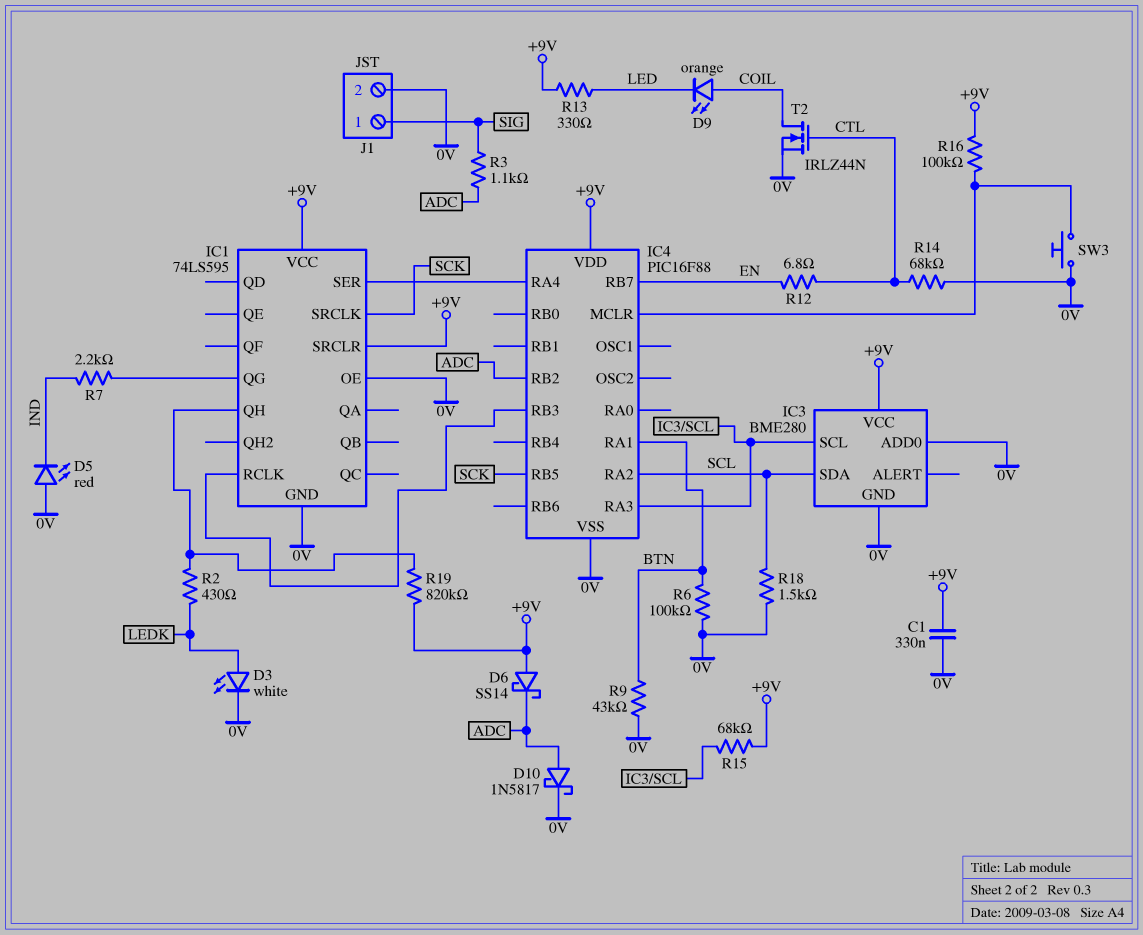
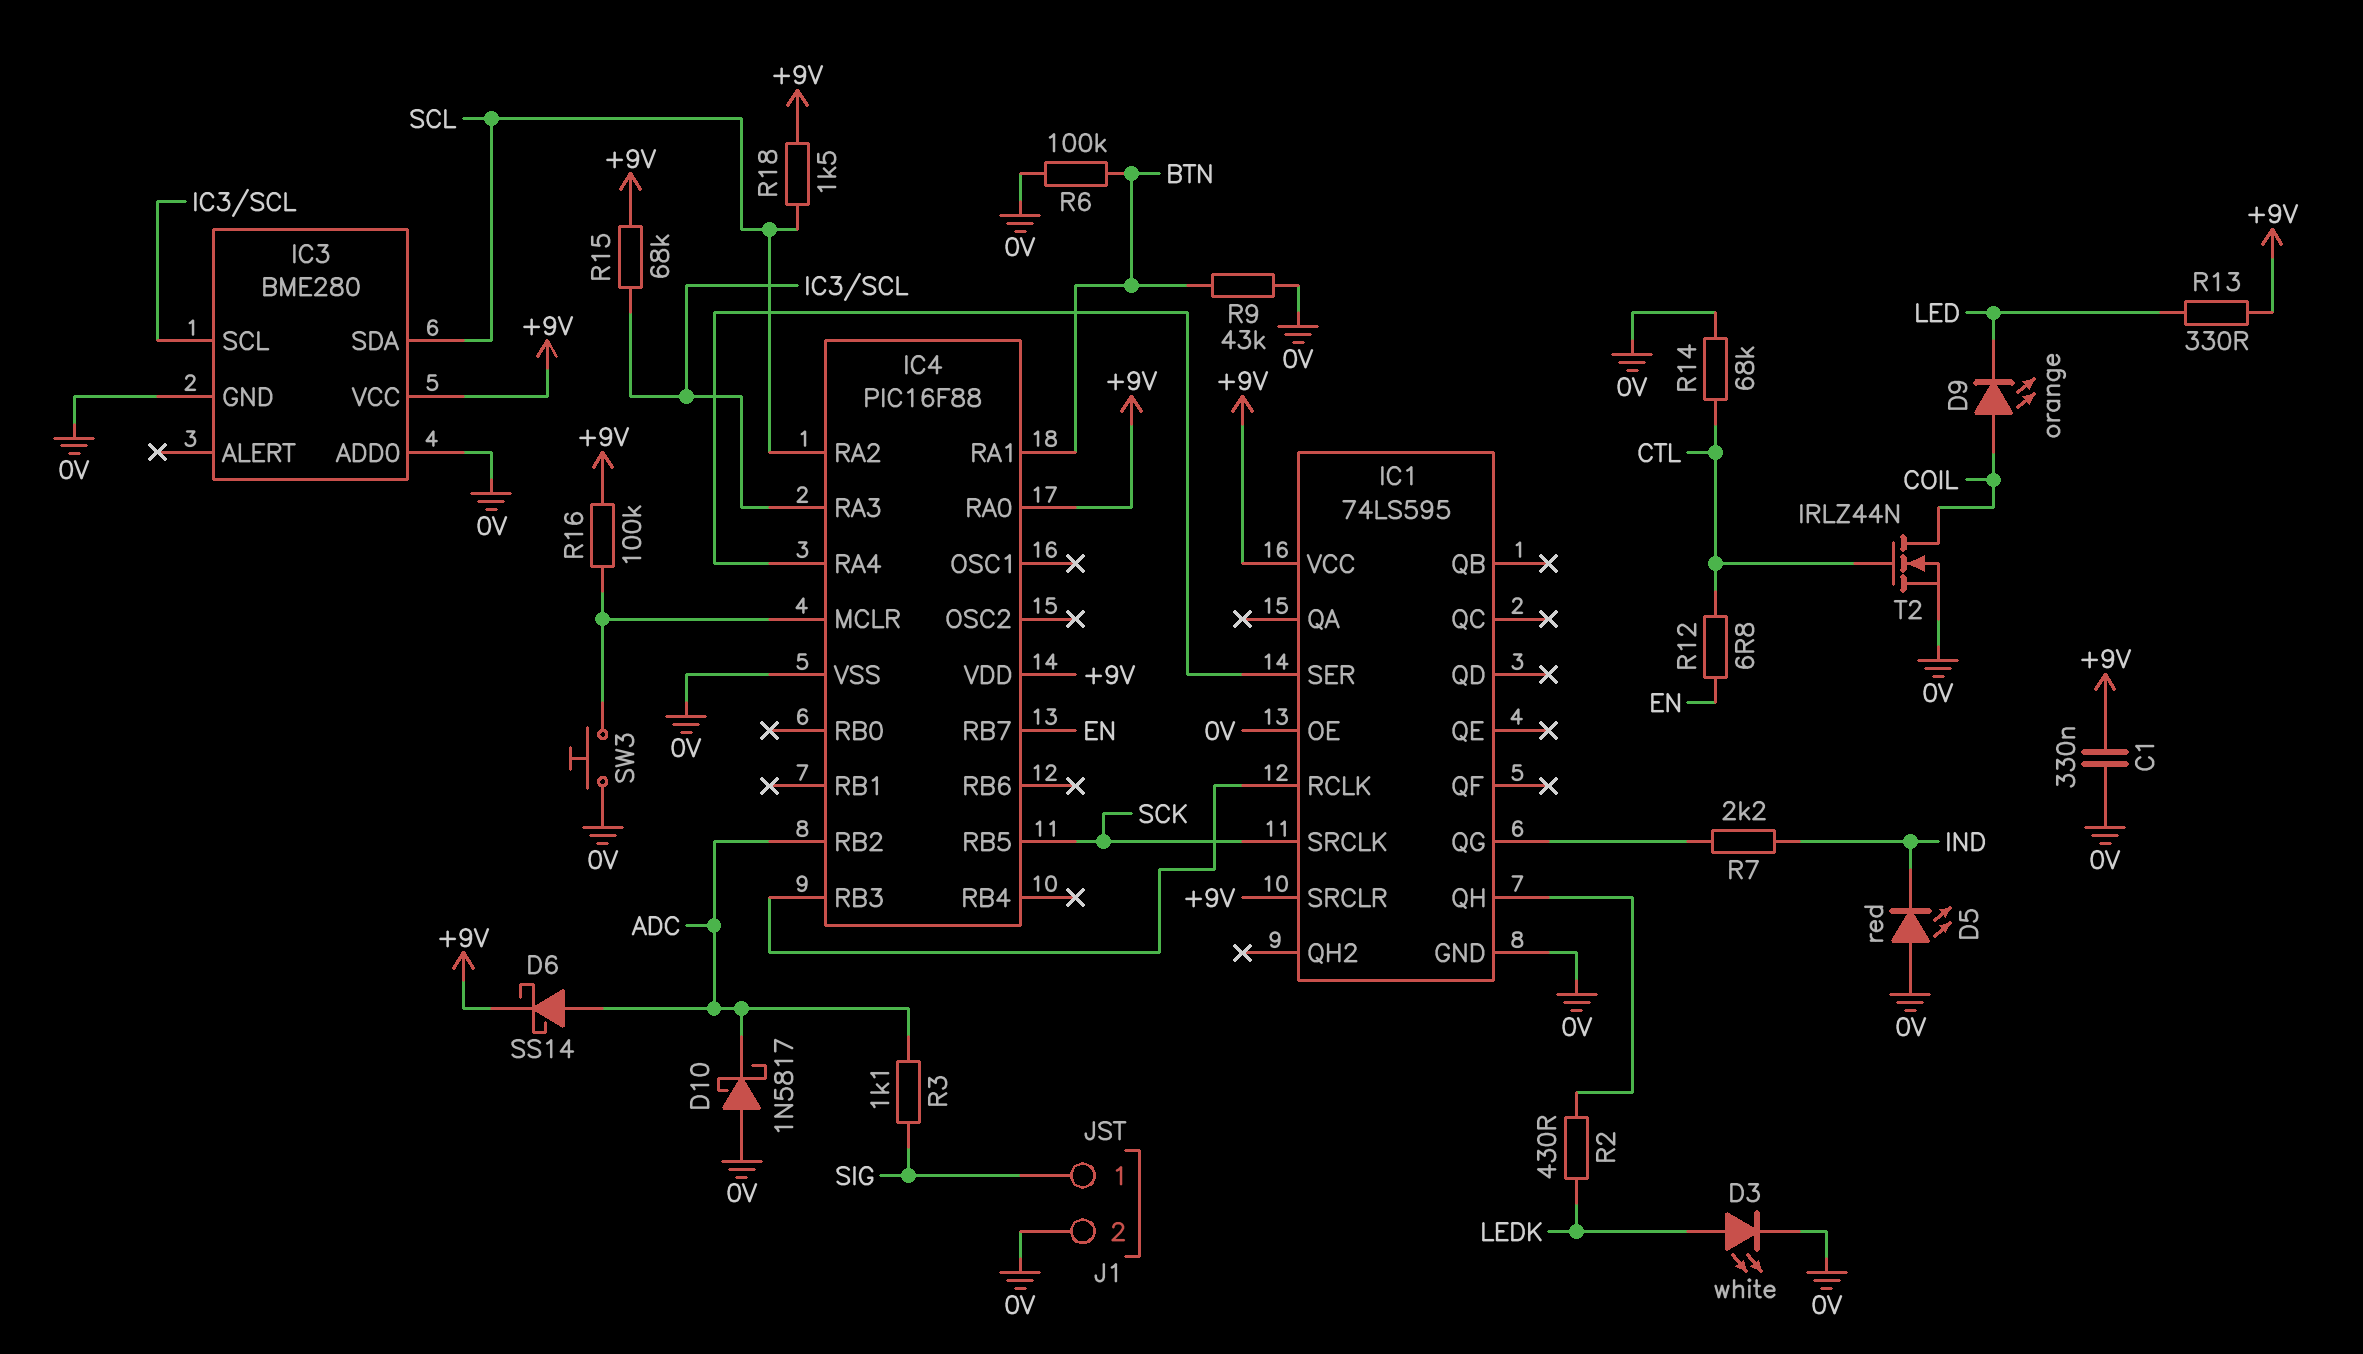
D6: schottky SS14 (A +9V, K ADC) -> schottky SS14 (A ADC, K +9V)
D10: schottky 1N5817 (A ADC, K 0V) -> schottky 1N5817 (A 0V, K ADC)
IC4 pin RA0: none -> +9V
R18: 1.5k (0V, SCL) -> 1.5k (+9V, SCL)
R19: 820k (+9V, IC1/QH) -> none

